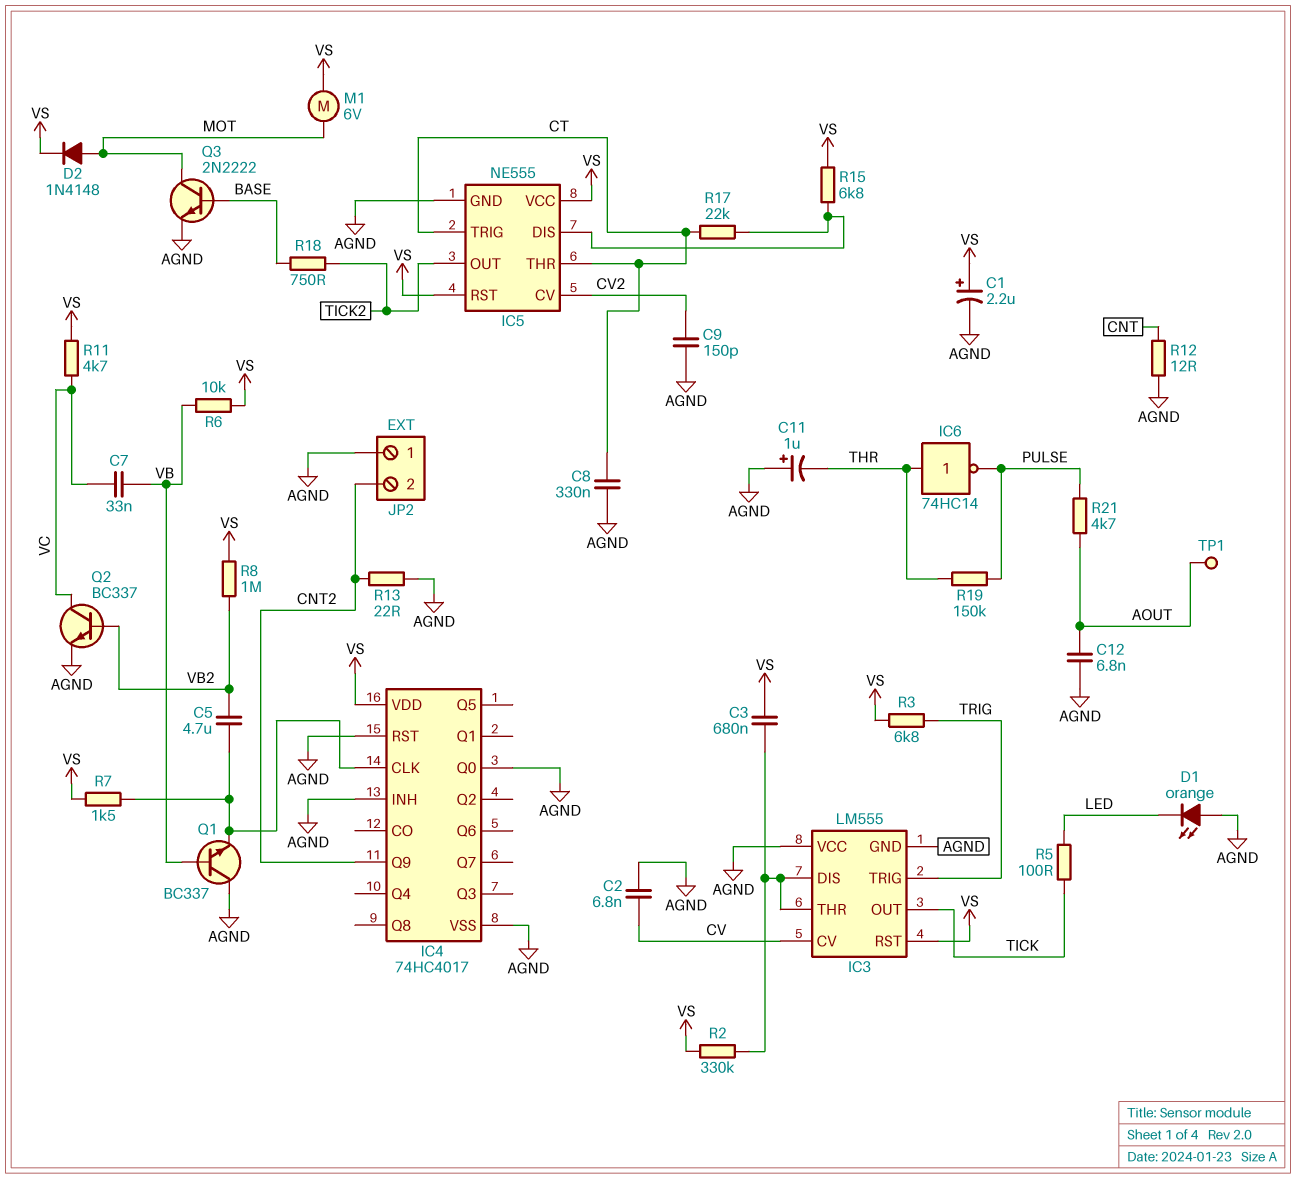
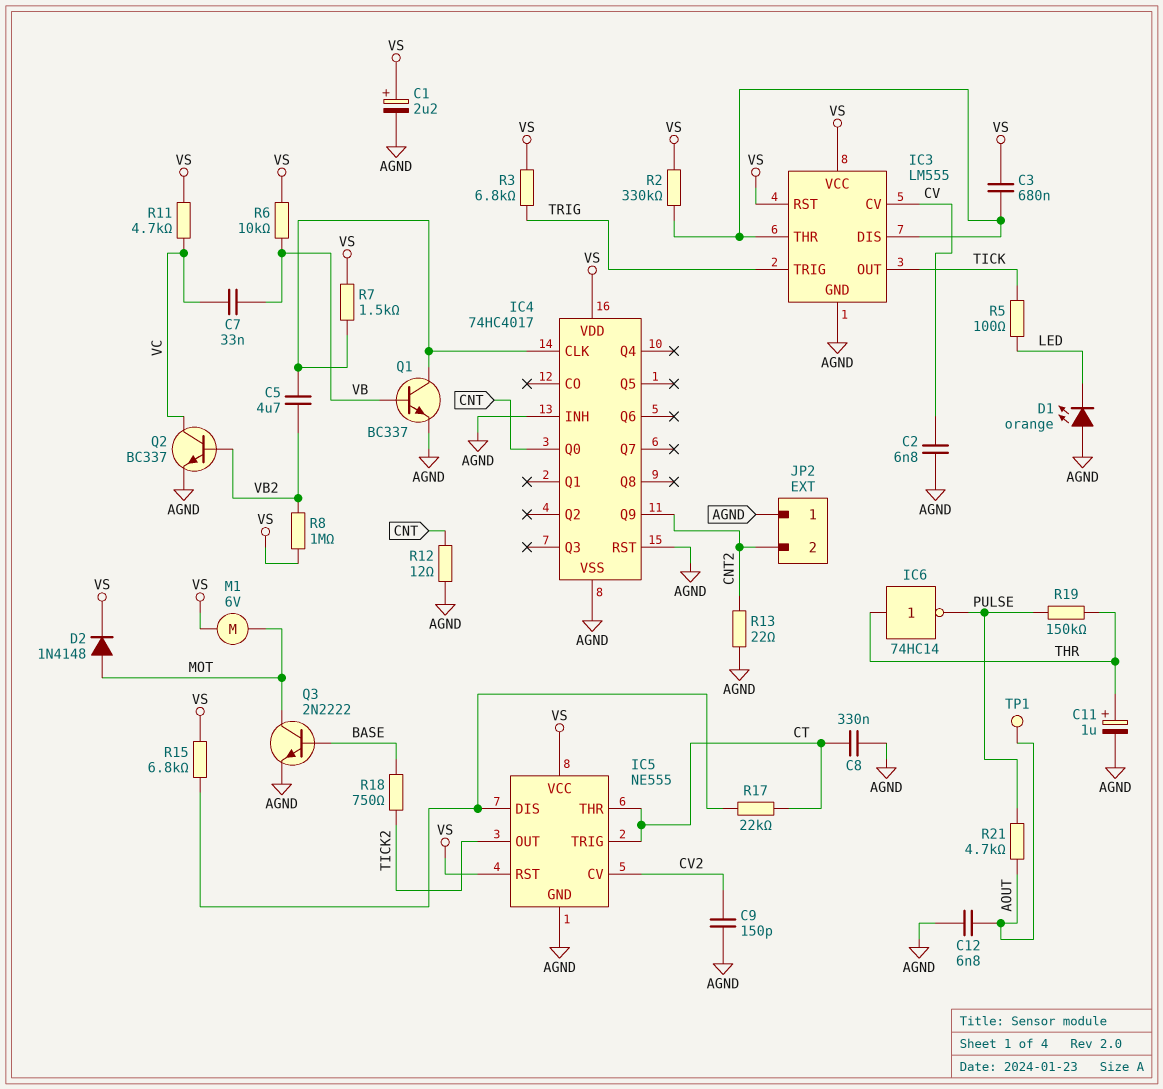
C11: 1uF (plus AGND, minus THR) -> 1uF (plus THR, minus AGND)
IC3 pin VCC: AGND -> VS
IC4 pin Q0: AGND -> CNT
Q1: NPN BC337 (B VB, C AGND, E IC4/CLK) -> NPN BC337 (B VB, C IC4/CLK, E AGND)

